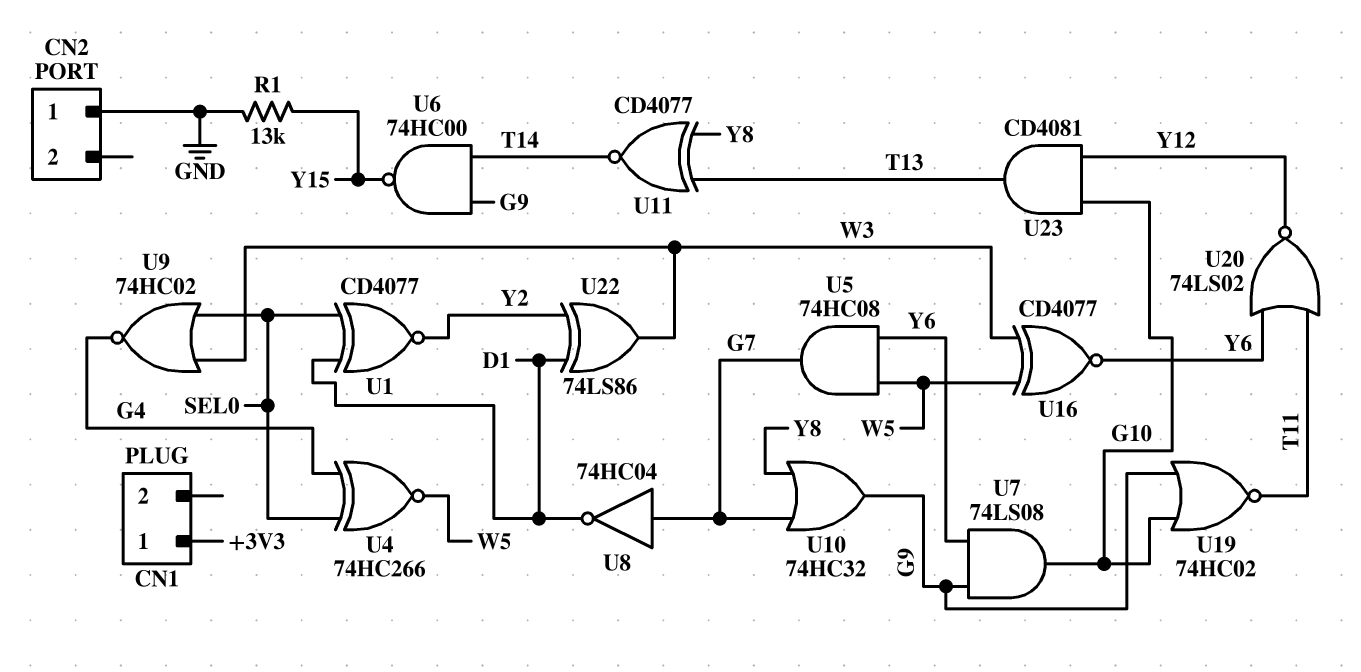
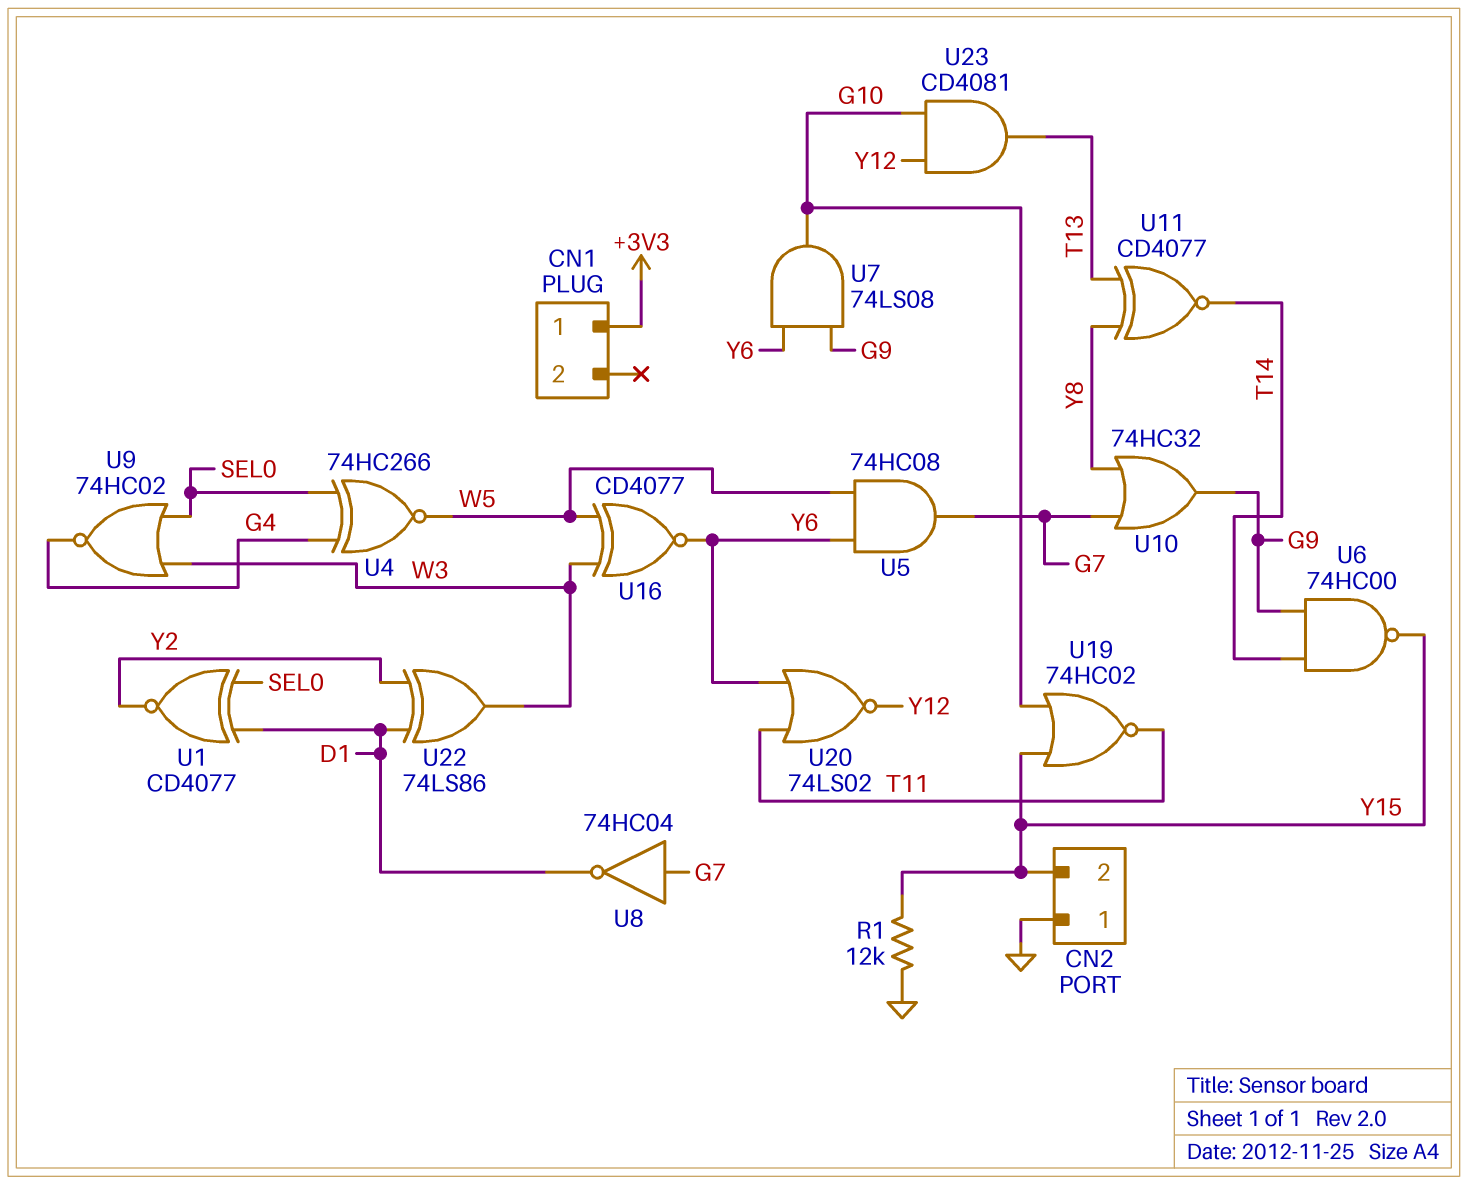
CN2 pin 2: none -> Y15
R1: 13k (GND, Y15) -> 12k (GND, Y15)
U19: NOR 74HC02 (in G9, in G10, out T11) -> NOR 74HC02 (in G10, in Y15, out T11)

